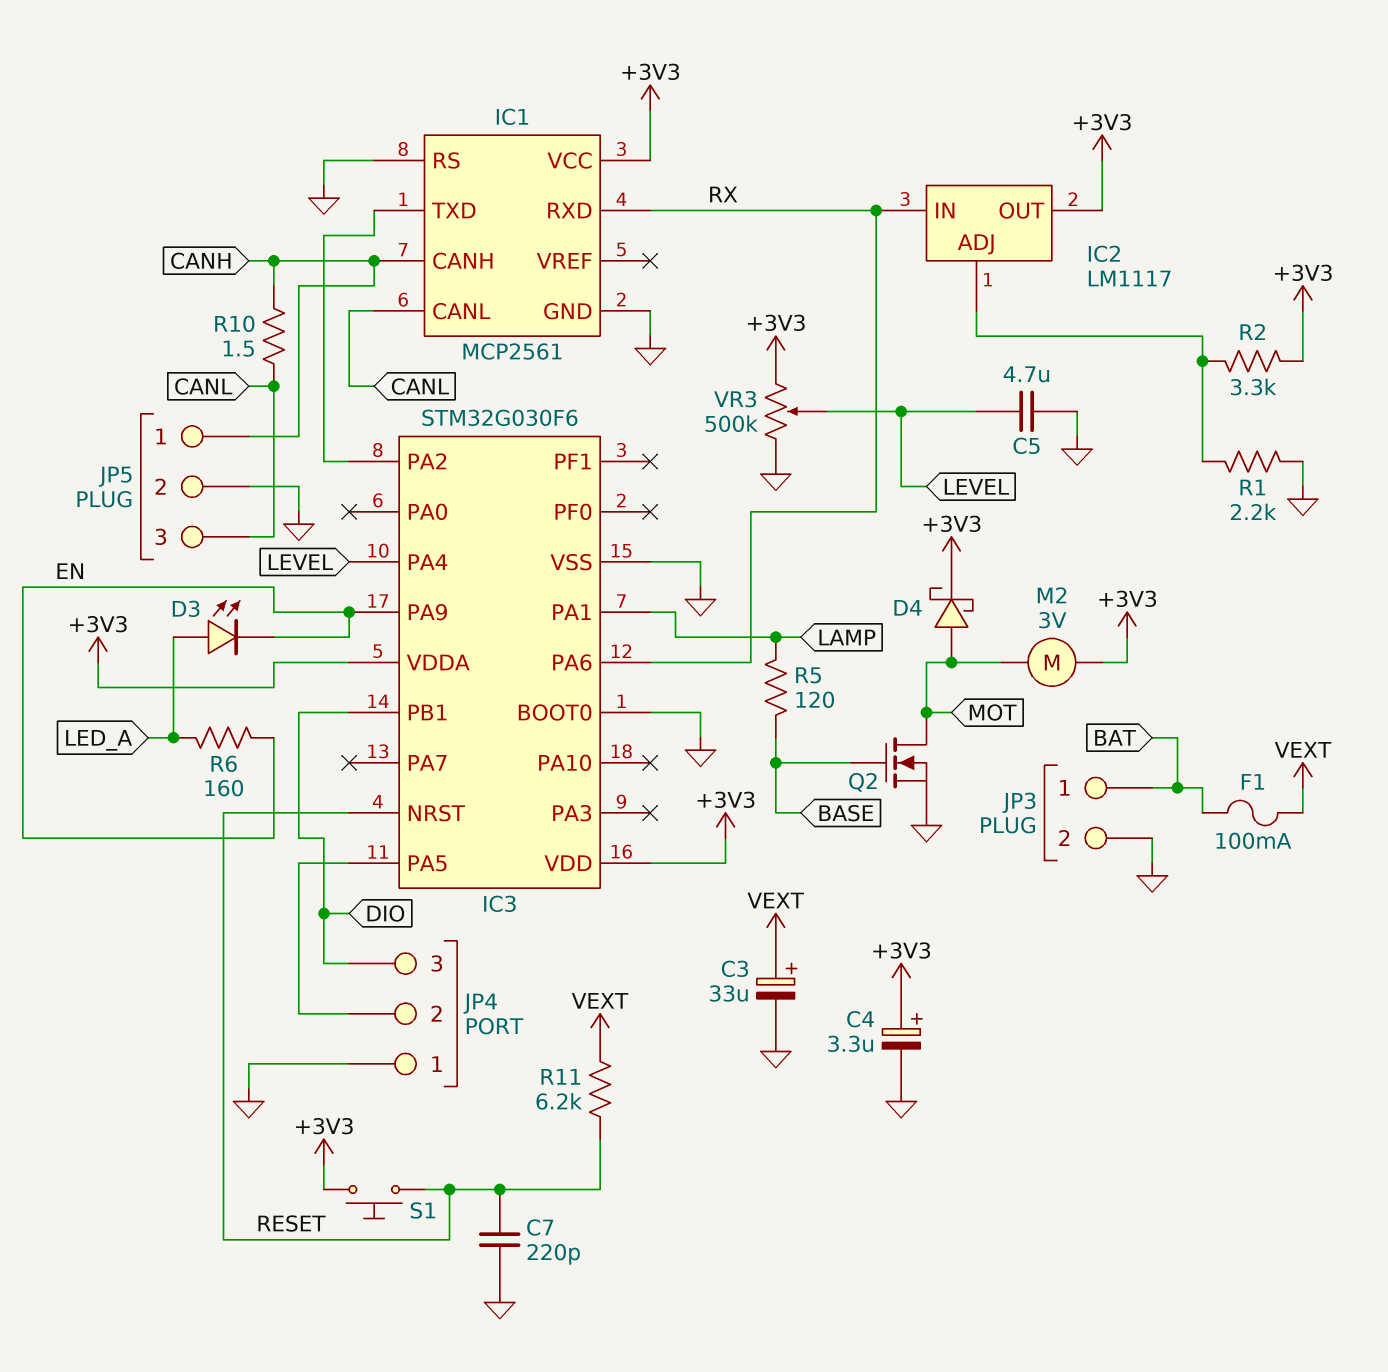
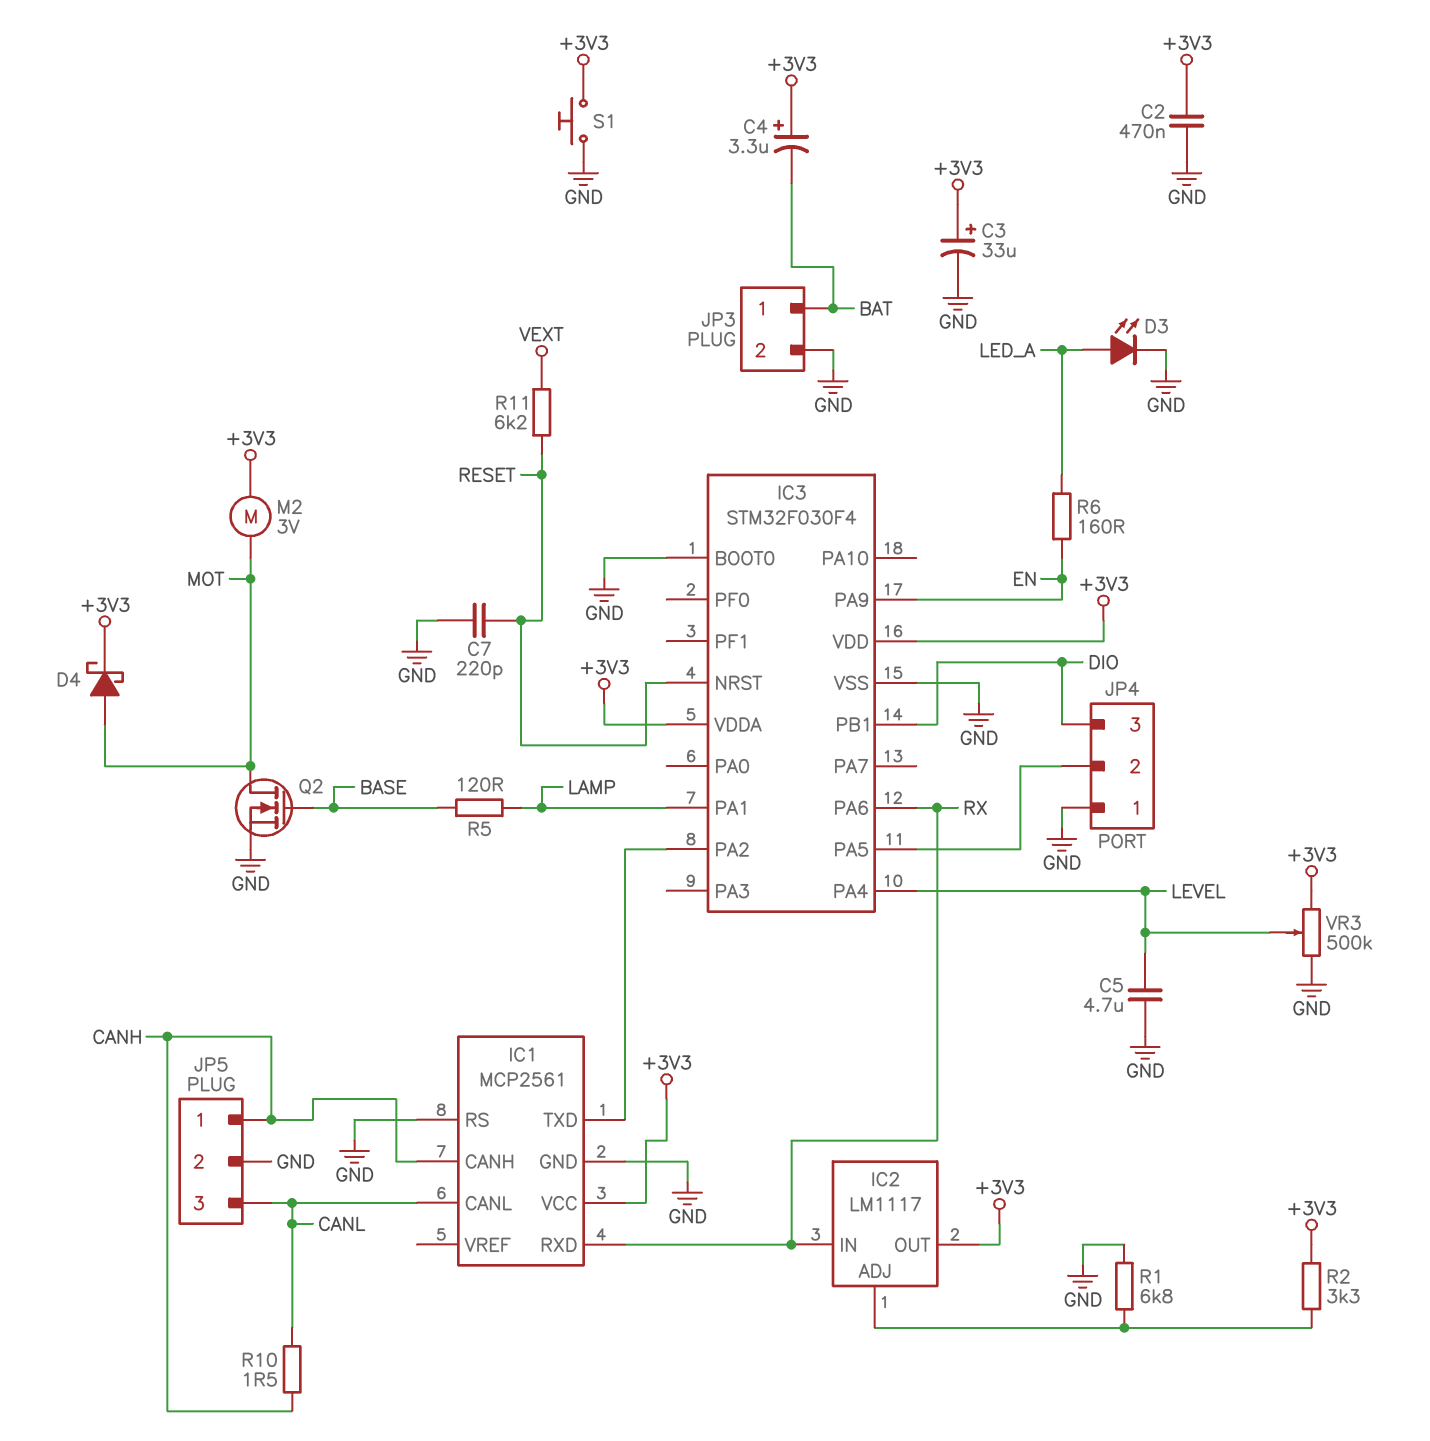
C2: none -> 470nF (+3V3, GND)
C3: 33uF (plus VEXT, minus GND) -> 33uF (plus +3V3, minus GND)
C4: 3.3uF (plus +3V3, minus GND) -> 3.3uF (plus +3V3, minus BAT)
D3: LED (A LED_A, K EN) -> LED (A LED_A, K GND)
F1: 100mA (BAT, VEXT) -> none
IC3: STM32G030F6 -> STM32F030F4
R1: 2.2k (GND, IC2/ADJ) -> 6.8k (GND, IC2/ADJ)
S1: button (+3V3, RESET) -> button (+3V3, GND)

